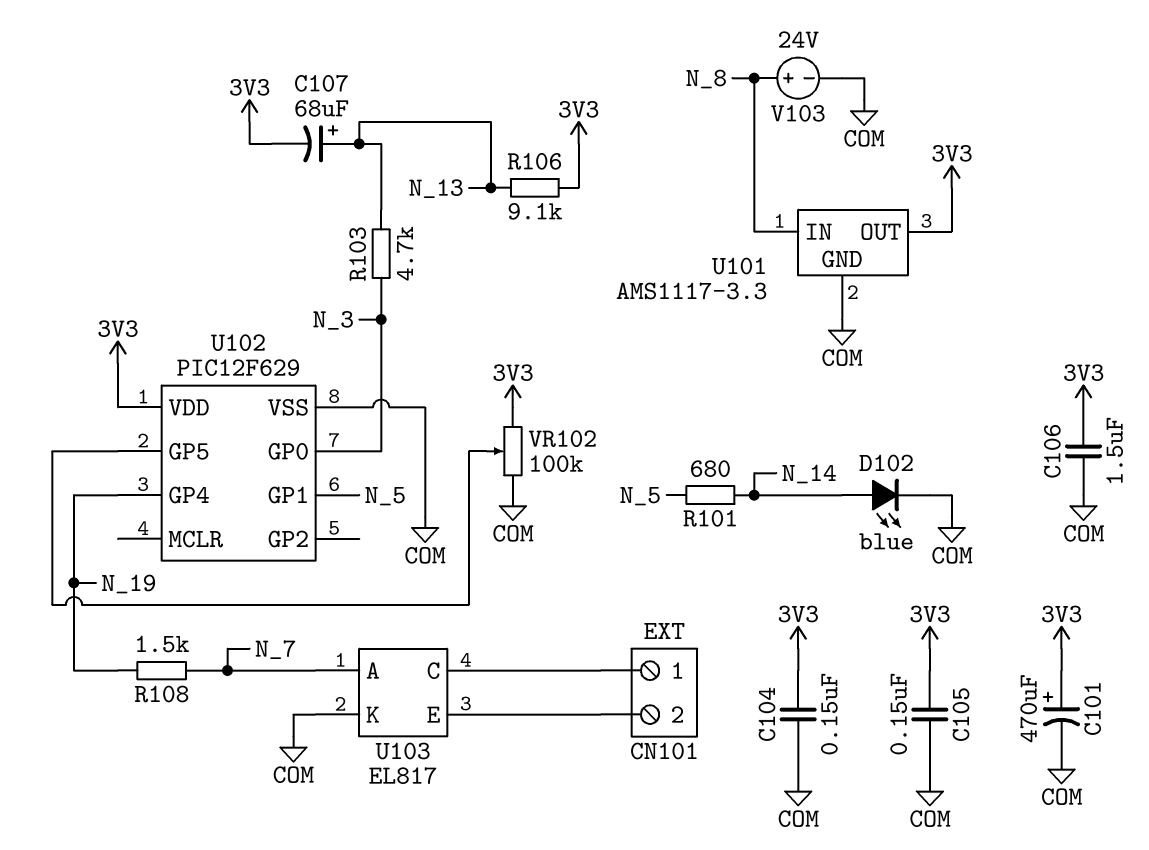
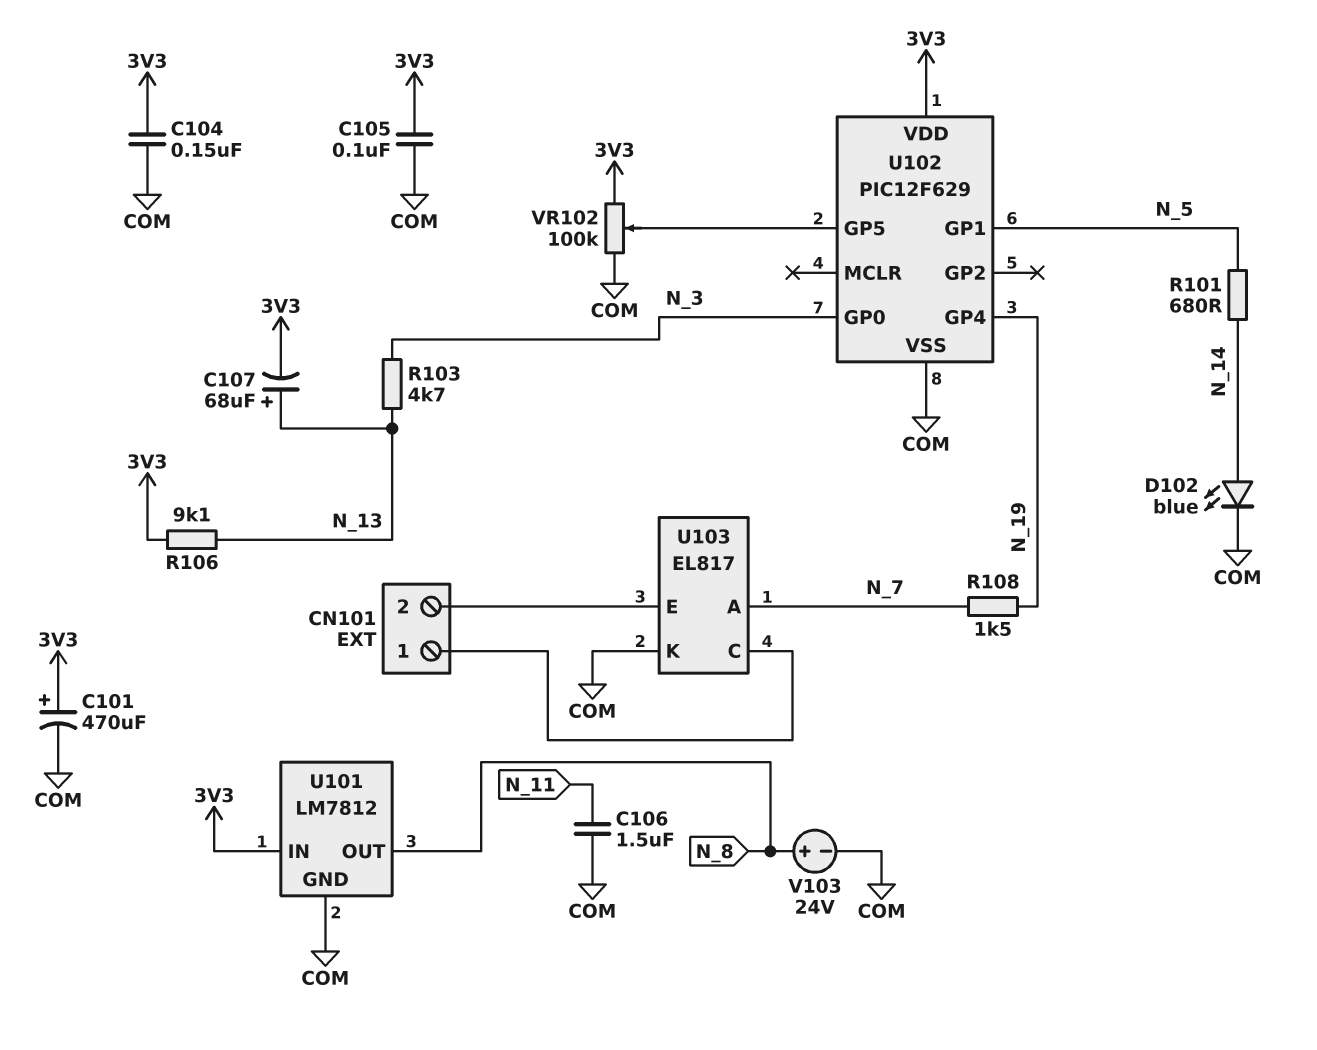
C105: 150nF (3V3, COM) -> 100nF (3V3, COM)
C106: 1.5uF (3V3, COM) -> 1.5uF (COM, N_11)
U101: AMS1117-3.3 -> LM7812
U101 pin IN: N_8 -> 3V3
U101 pin OUT: 3V3 -> N_8

